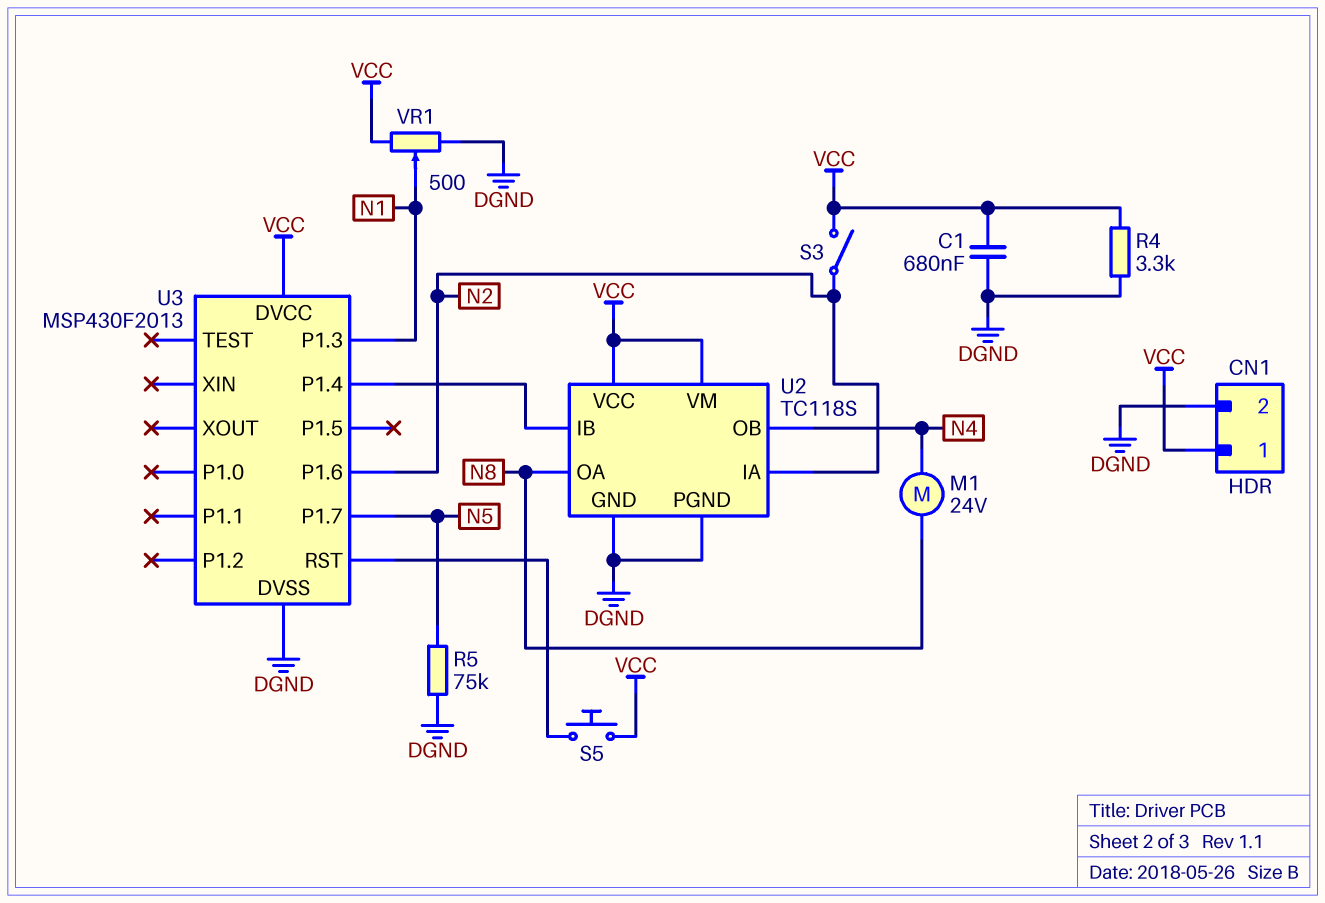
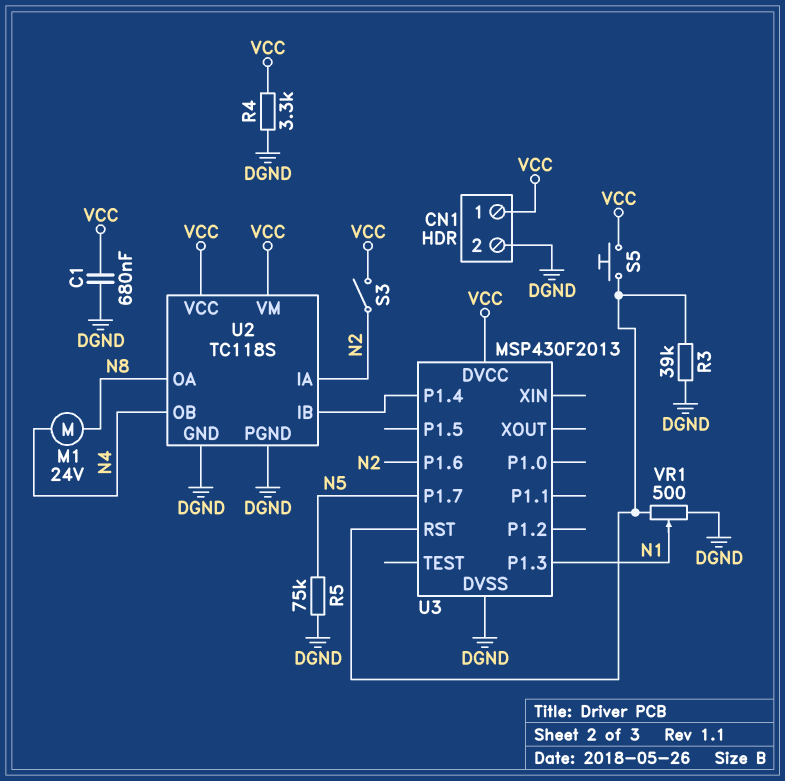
R3: none -> 39k (DGND, U3/RST)
VR1: 500 (DGND, VCC, wiper N1) -> 500 (DGND, U3/RST, wiper N1)

